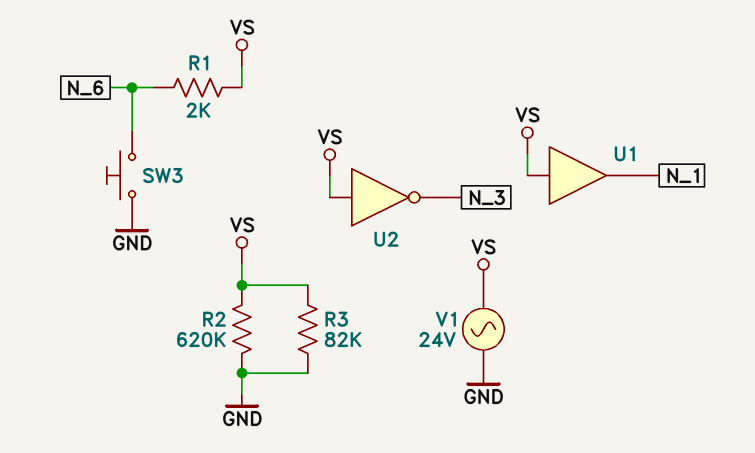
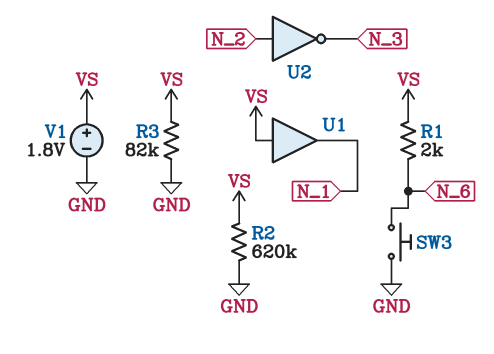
U2: NOT (in VS, out N_3) -> NOT (in N_2, out N_3)
V1: AC 24V (GND, VS) -> 1.8V (plus VS, minus GND)

